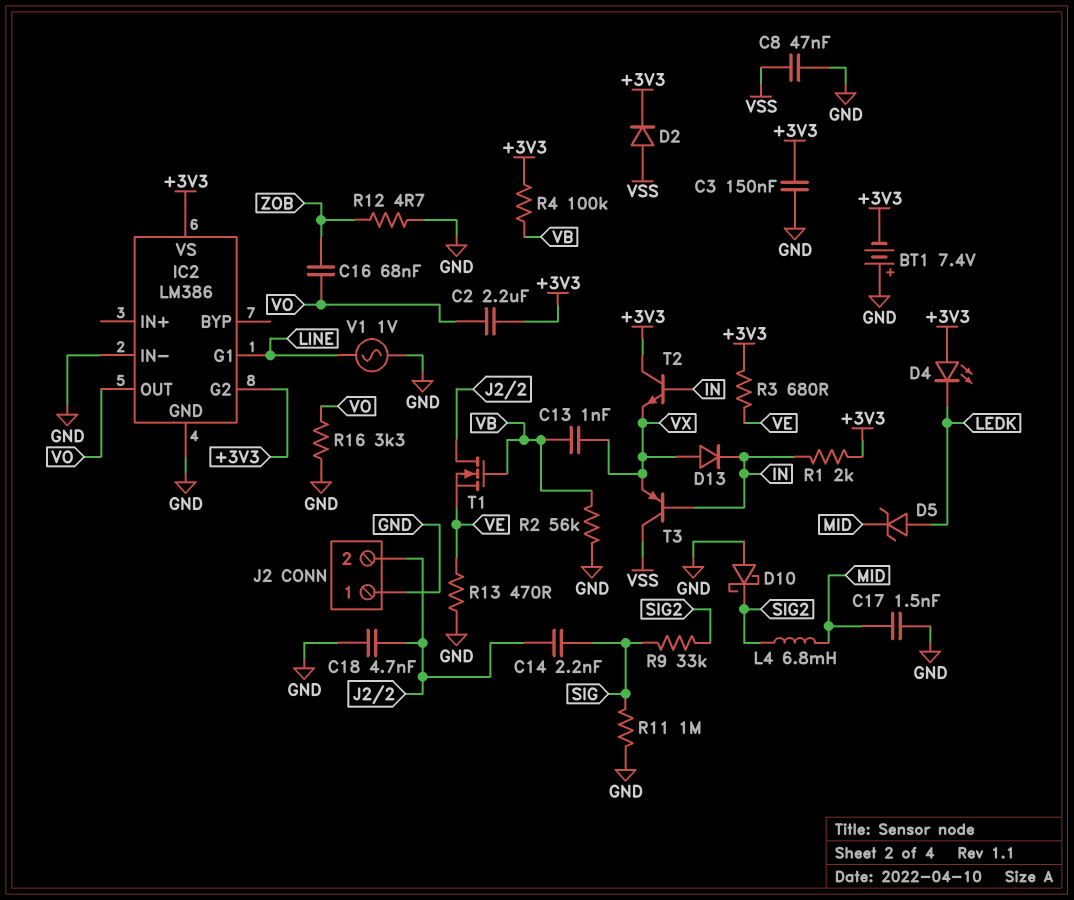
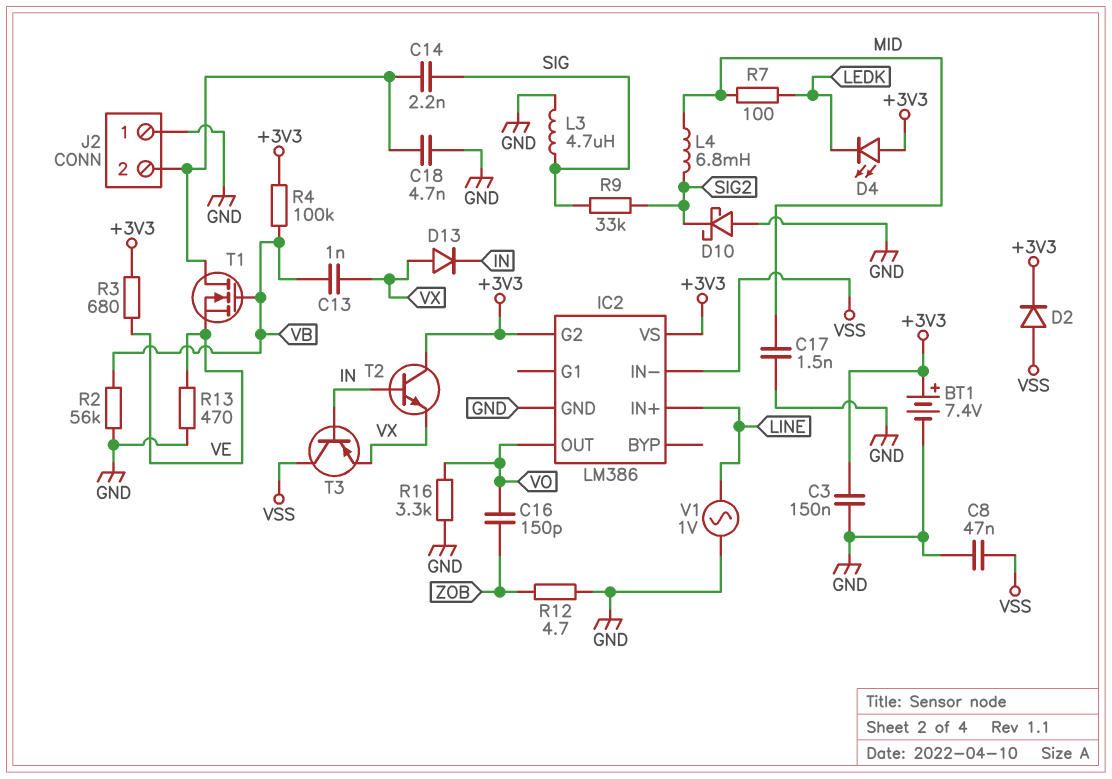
BT1: 7.4V (plus GND, minus +3V3) -> 7.4V (plus +3V3, minus GND)
C2: 2.2uF (+3V3, VO) -> none
C16: 68nF (VO, ZOB) -> 150pF (VO, ZOB)
D5: zener (A LEDK, K MID) -> none
IC2 pin G1: LINE -> none
IC2 pin IN+: none -> LINE
IC2 pin IN-: GND -> VSS
L3: none -> 4.7uH (GND, SIG)
R1: 2k (+3V3, IN) -> none
R7: none -> 100 (LEDK, MID)
R11: 1M (GND, SIG) -> none

